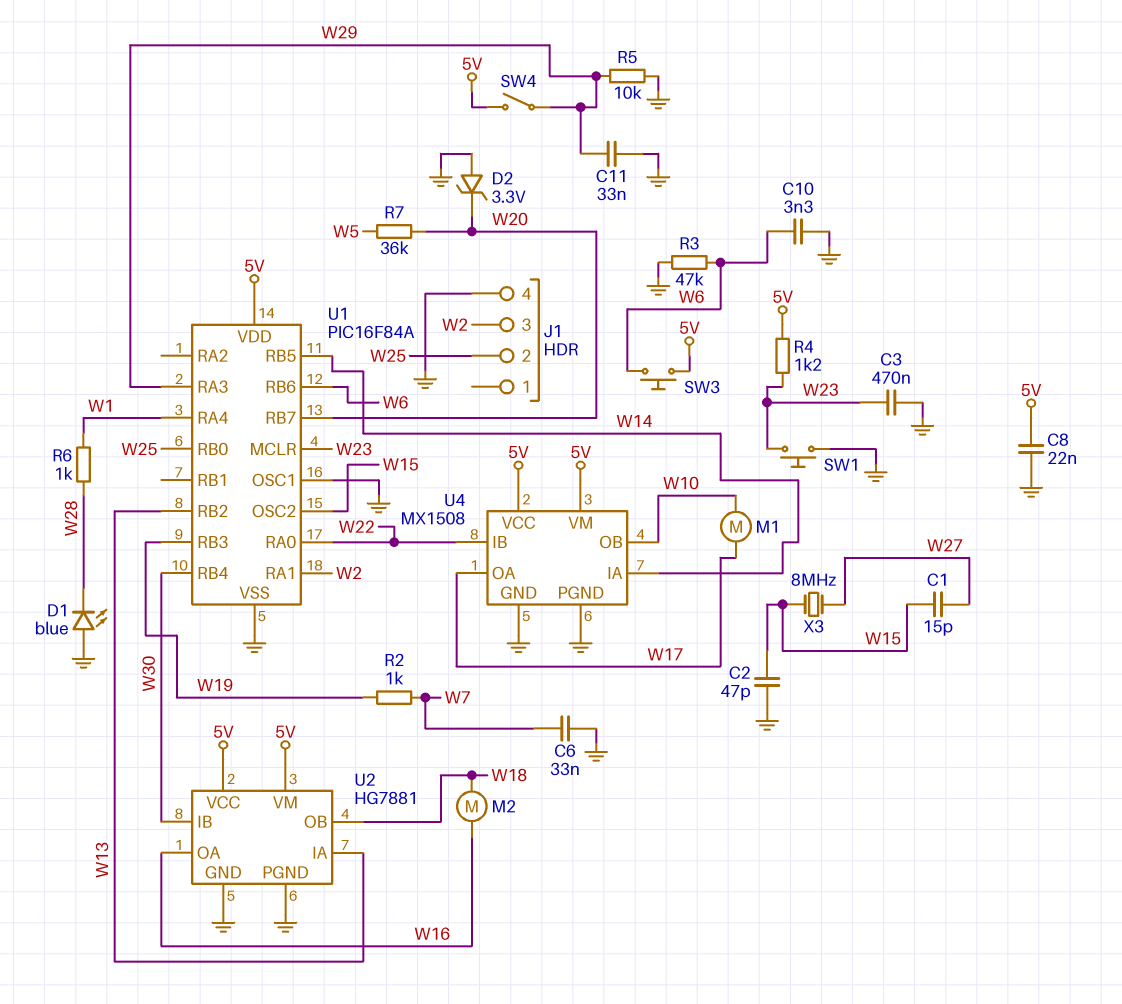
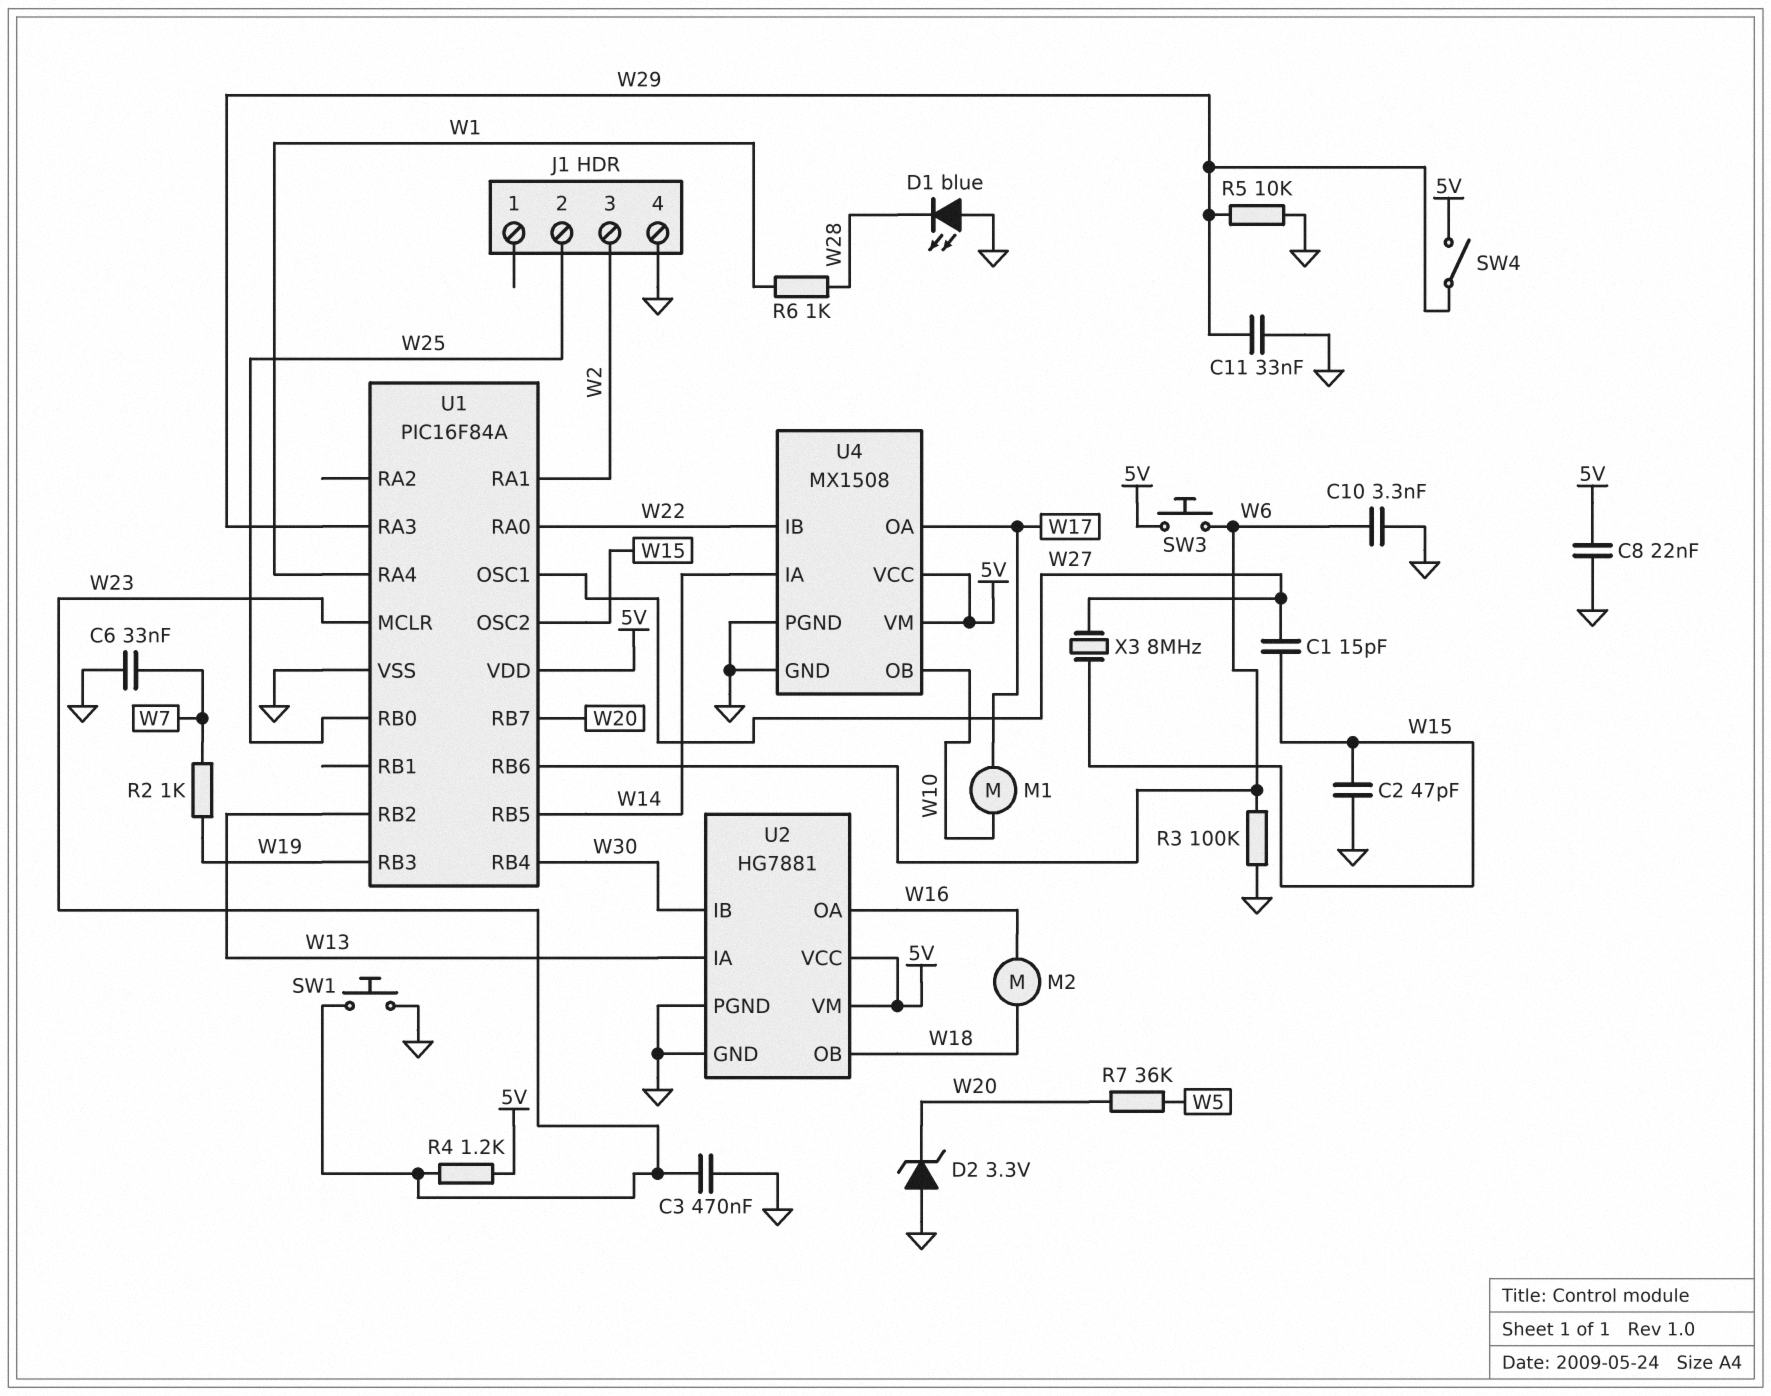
R3: 47k (GND, W6) -> 100k (GND, W6)
U1 pin OSC1: GND -> W27

